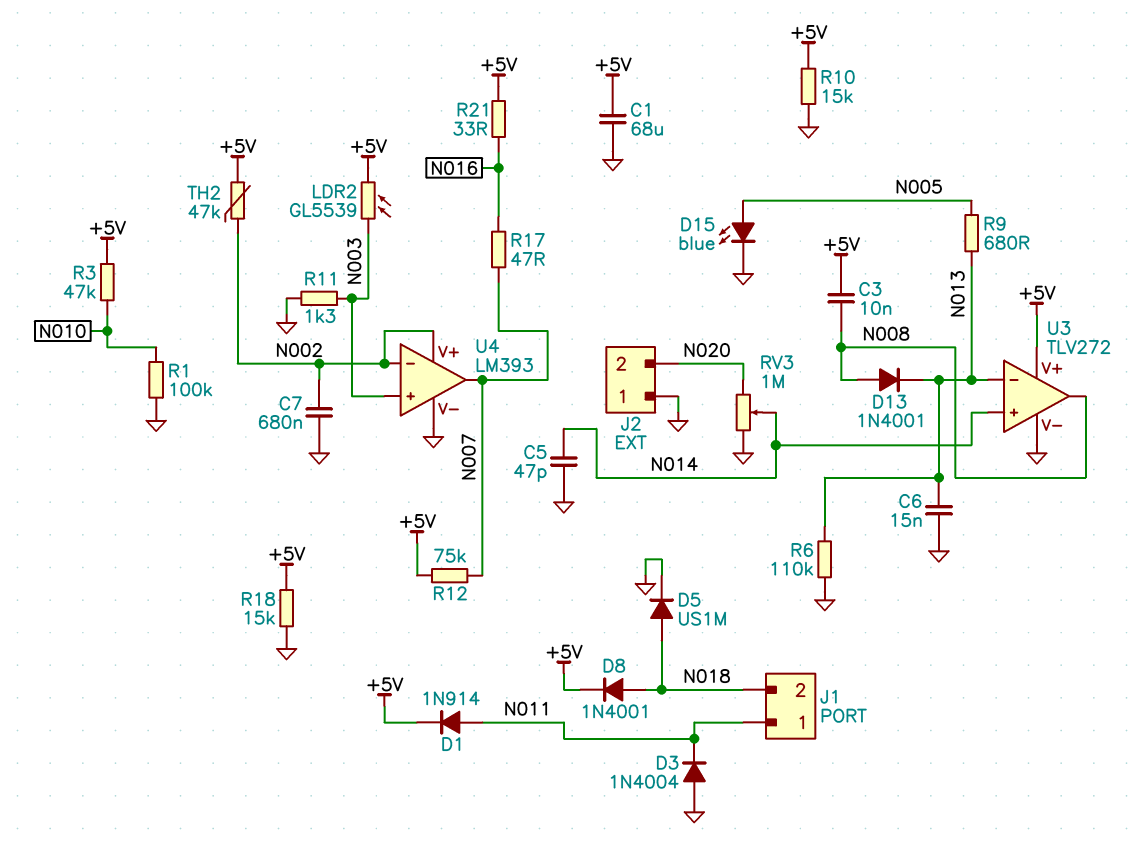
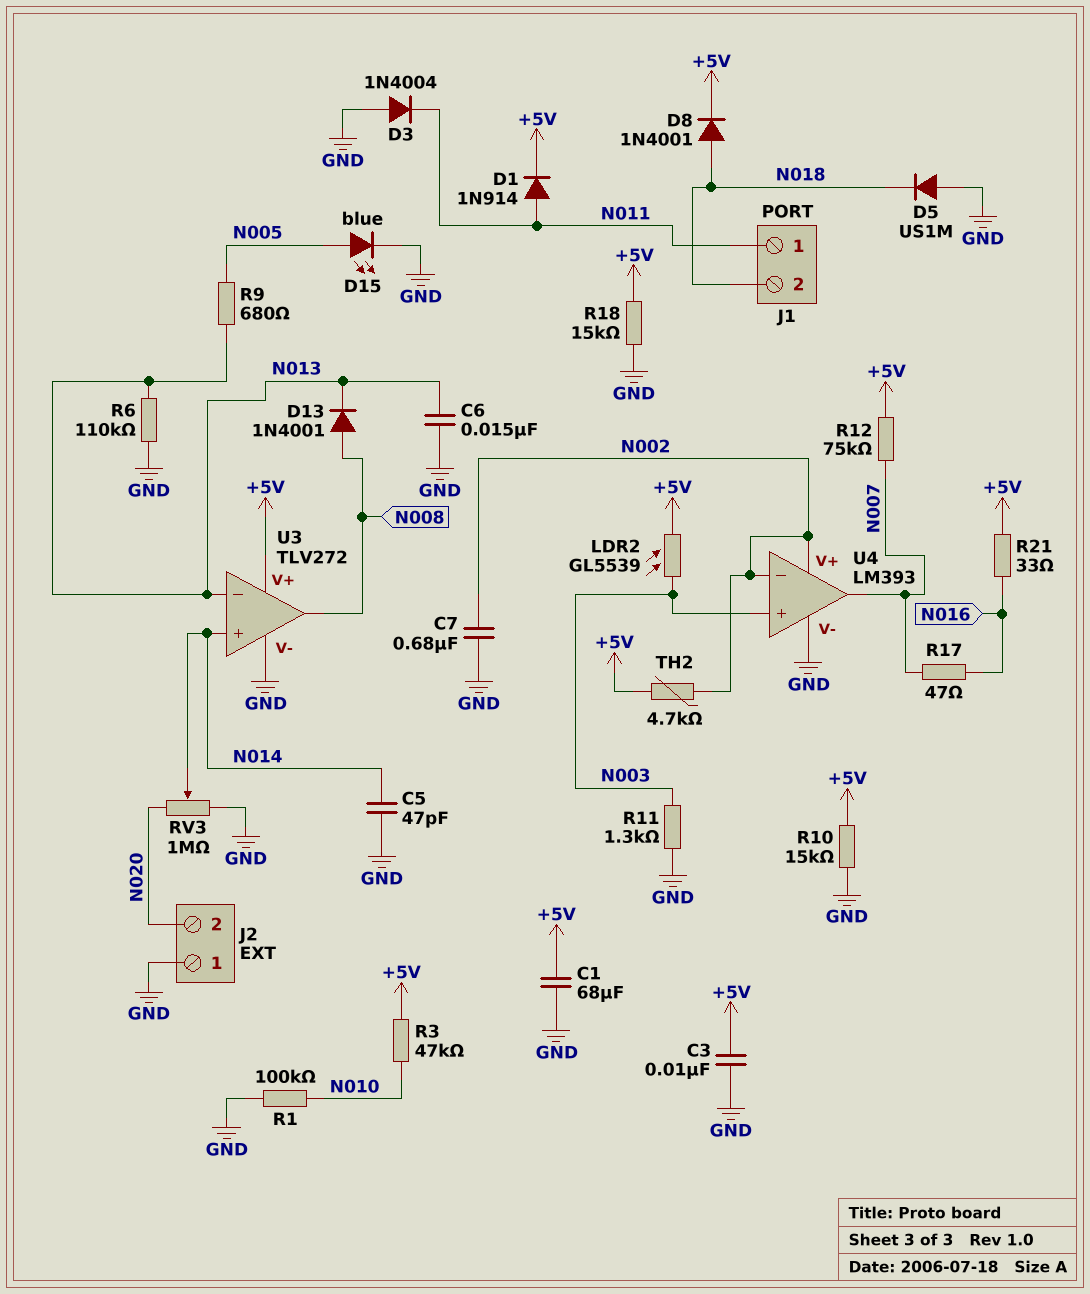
C3: 10nF (+5V, N008) -> 10nF (+5V, GND)
D5: diode US1M (A N018, K GND) -> diode US1M (A GND, K N018)
TH2: 47k (+5V, N002) -> 4.7k (+5V, N002)

